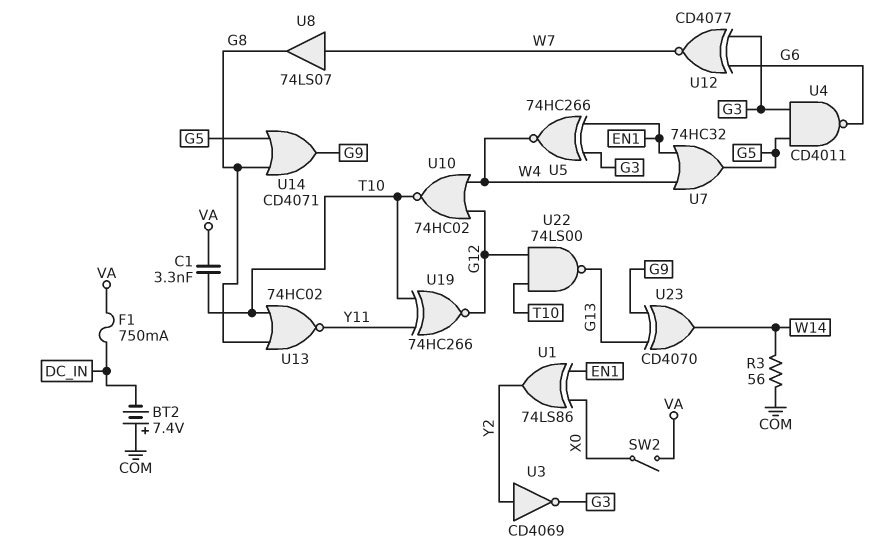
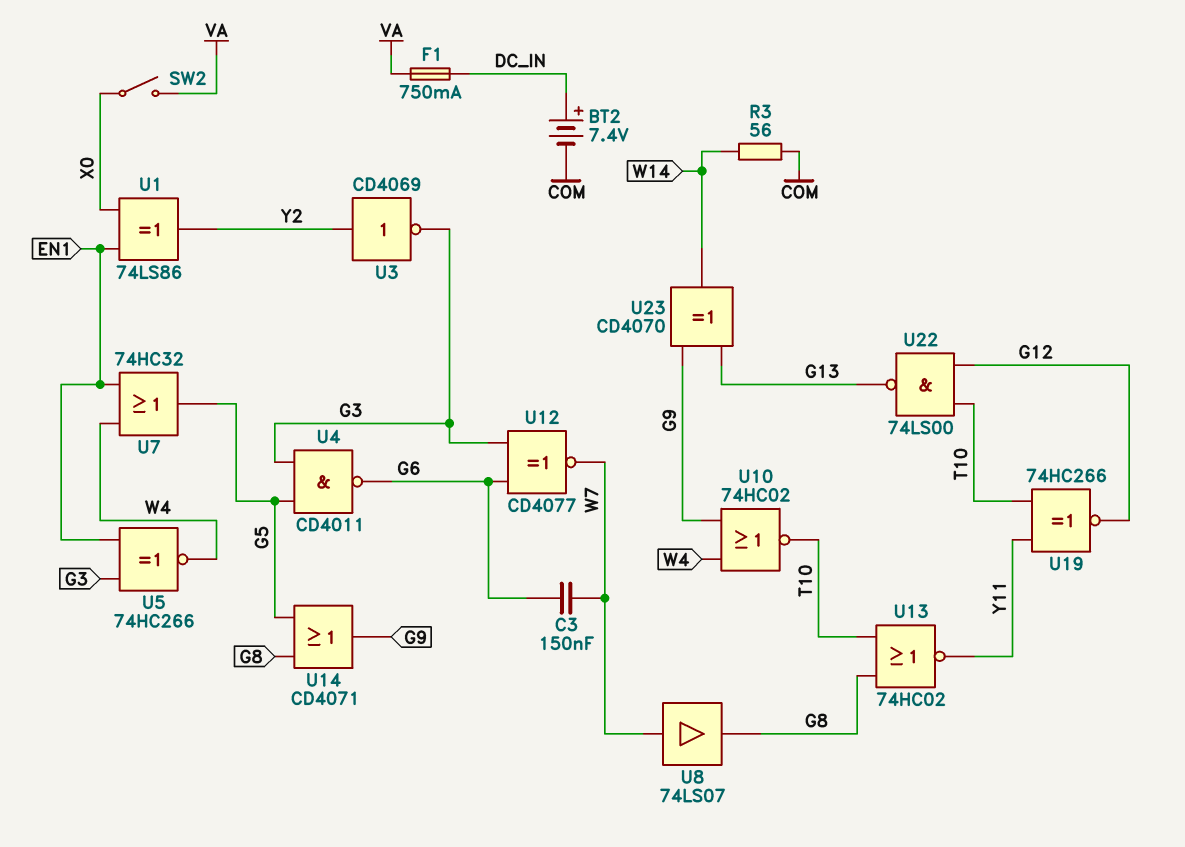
BT2: 7.4V (plus COM, minus DC_IN) -> 7.4V (plus DC_IN, minus COM)
C1: 3.3nF (T10, VA) -> none
C3: none -> 150nF (G6, W7)
U10: NOR 74HC02 (in G12, in W4, out T10) -> NOR 74HC02 (in G9, in W4, out T10)

